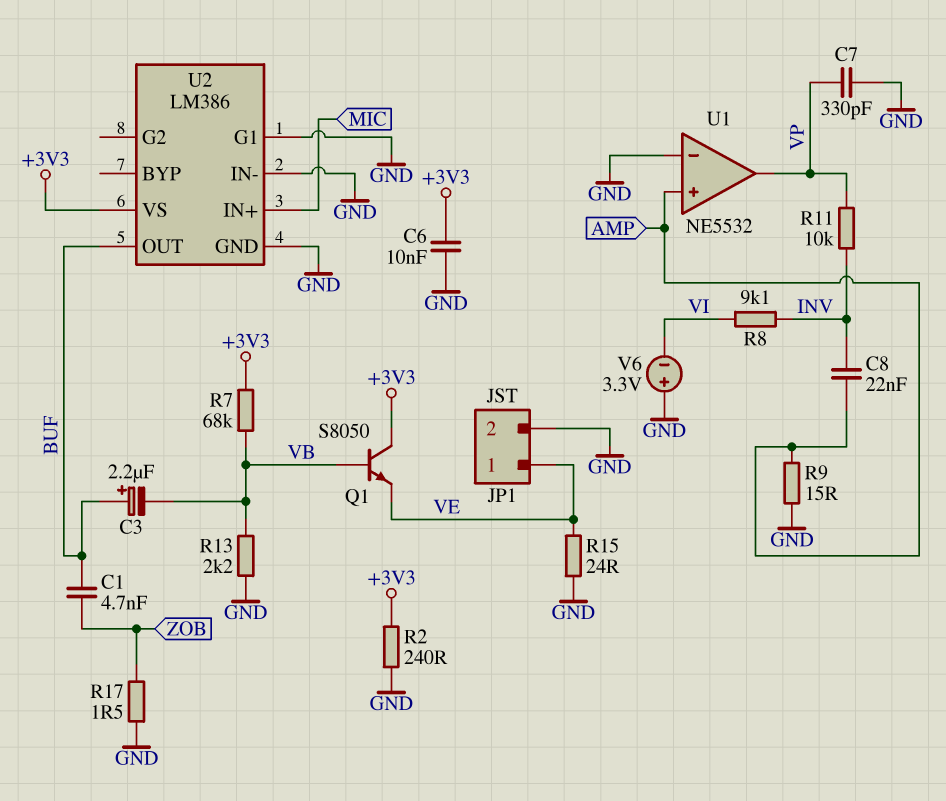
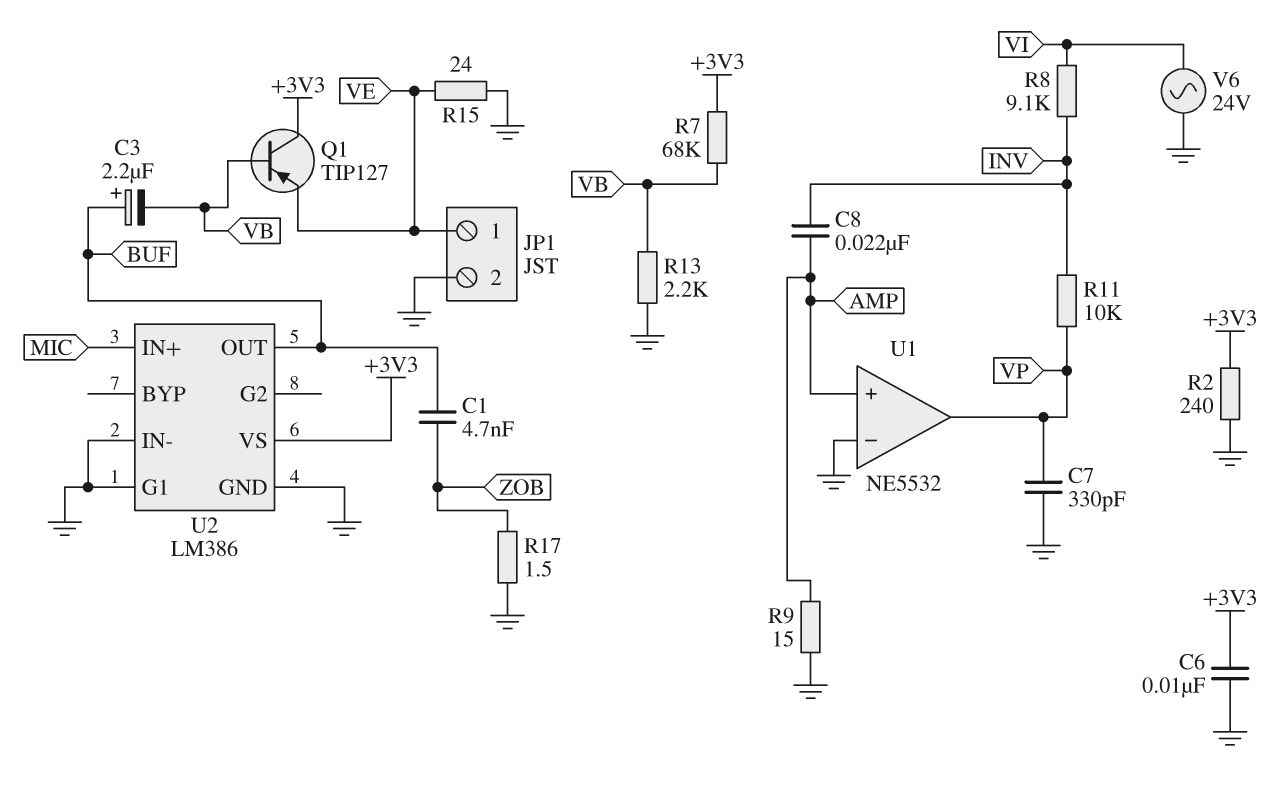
Q1: NPN S8050 (B VB, C +3V3, E VE) -> PNP TIP127 (B VB, C +3V3, E VE)
V6: 3.3V (plus GND, minus VI) -> AC 24V (GND, VI)

